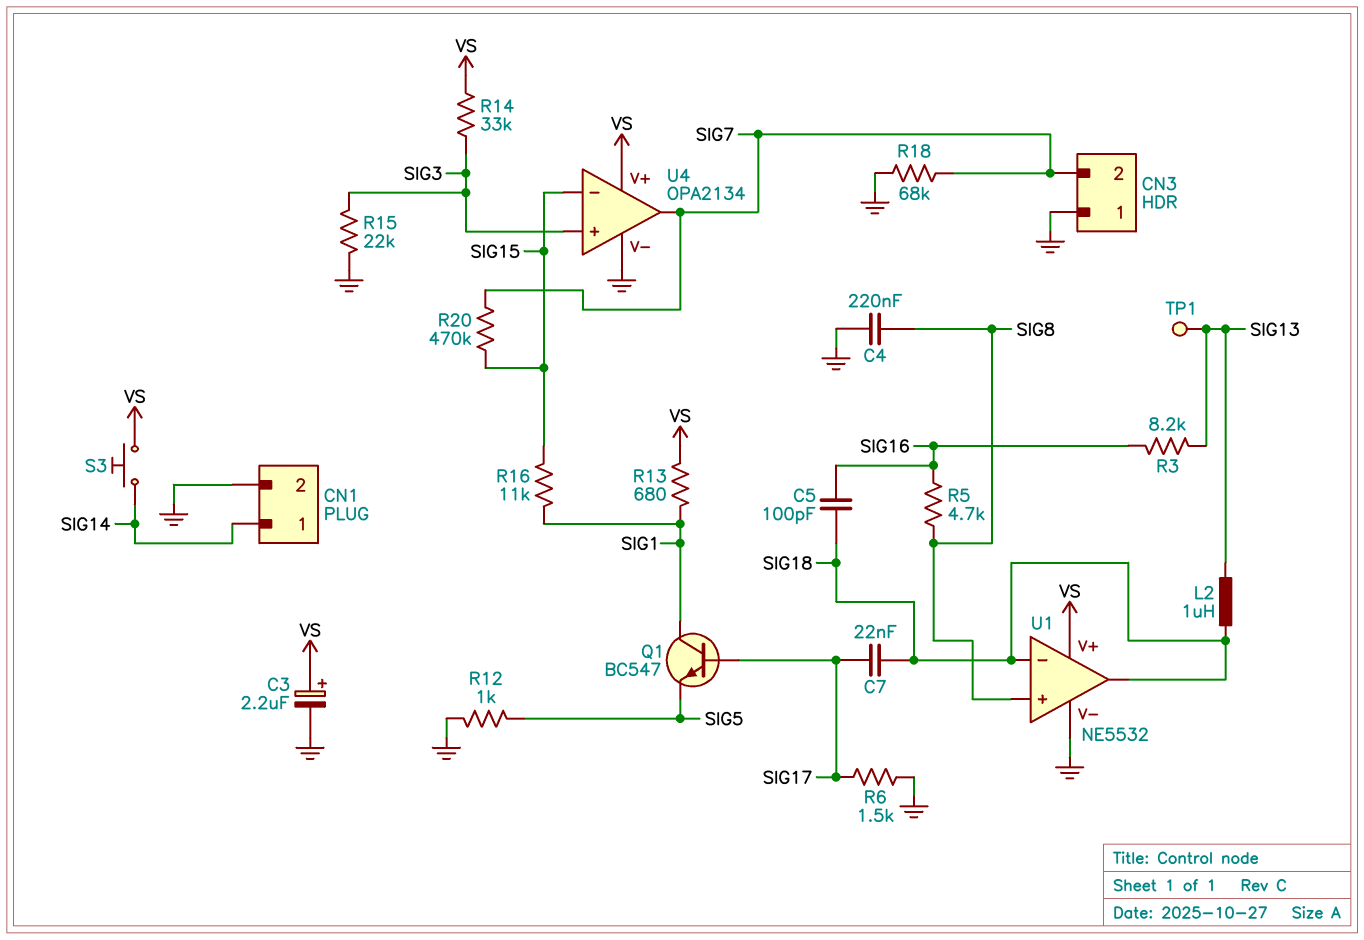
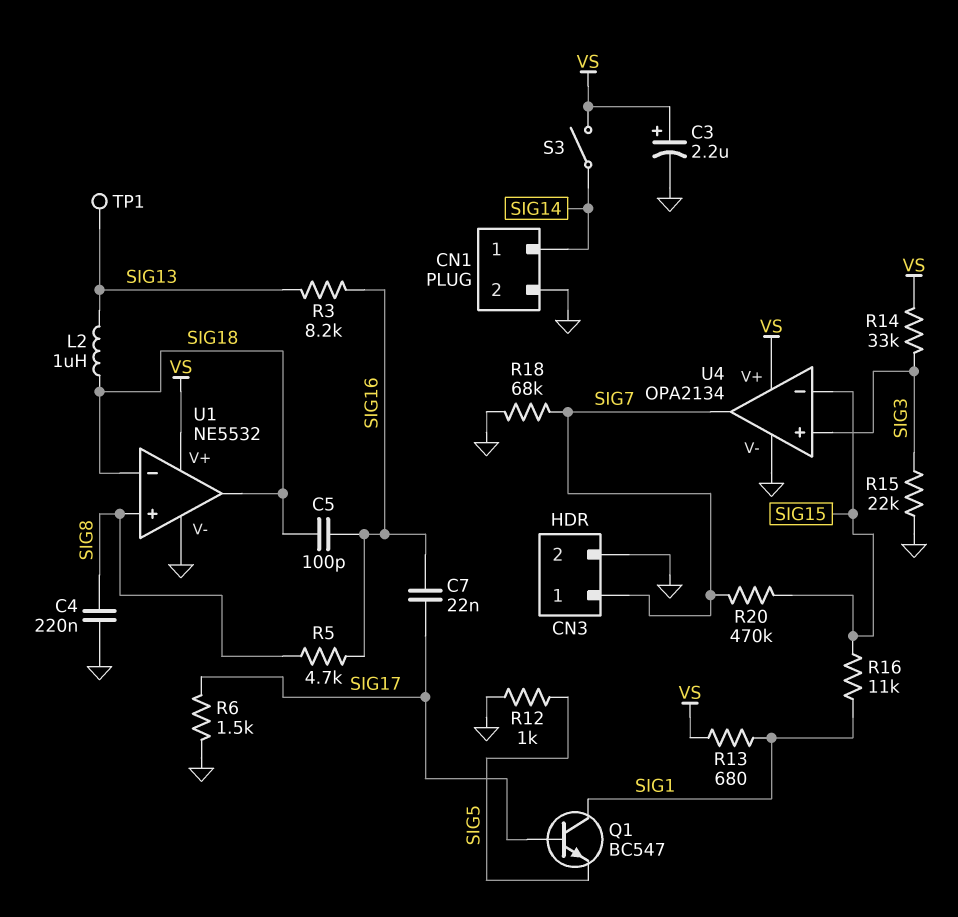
C7: 22nF (SIG17, SIG18) -> 22nF (SIG16, SIG17)
CN3 pin 1: GND -> SIG7
CN3 pin 2: SIG7 -> GND
S3: button (SIG14, VS) -> switch (SIG14, VS)

